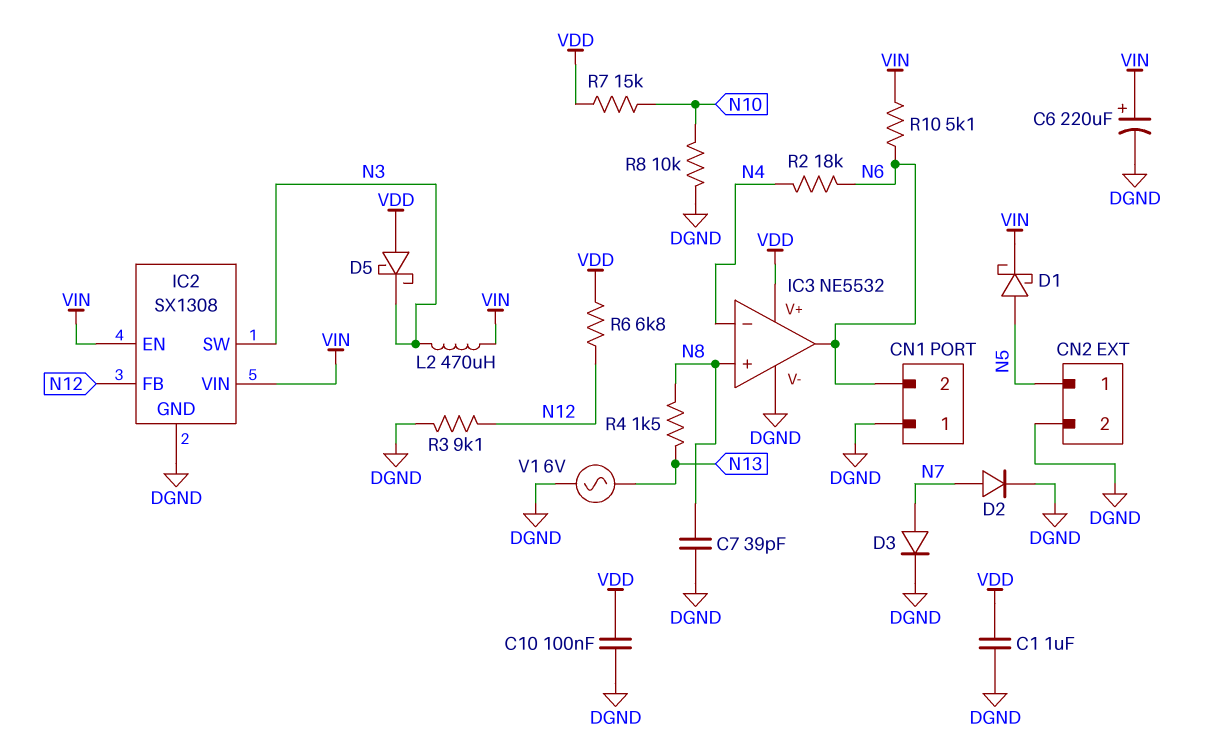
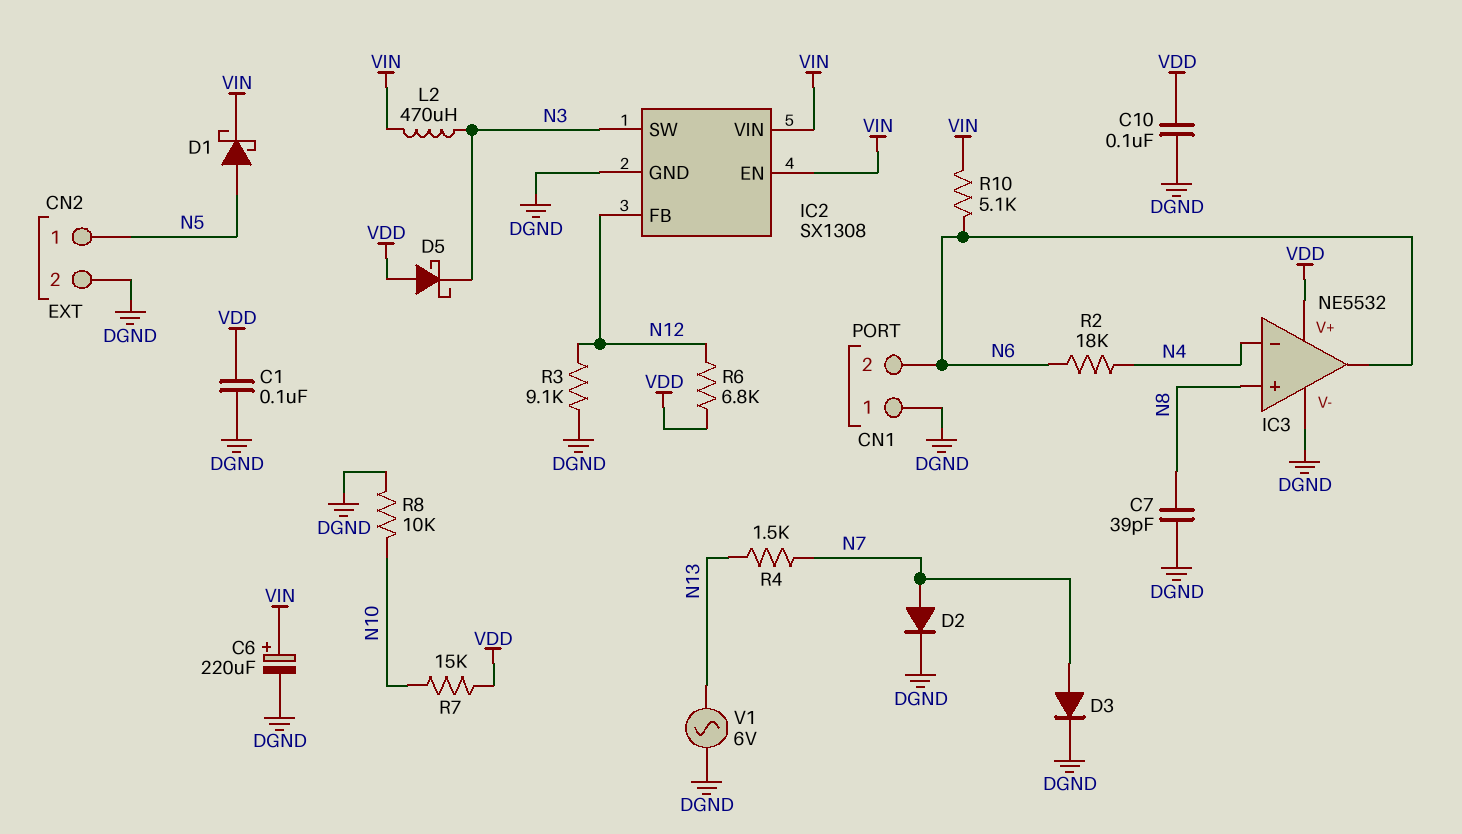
C1: 1uF (DGND, VDD) -> 100nF (DGND, VDD)
R4: 1.5k (N8, N13) -> 1.5k (N7, N13)

